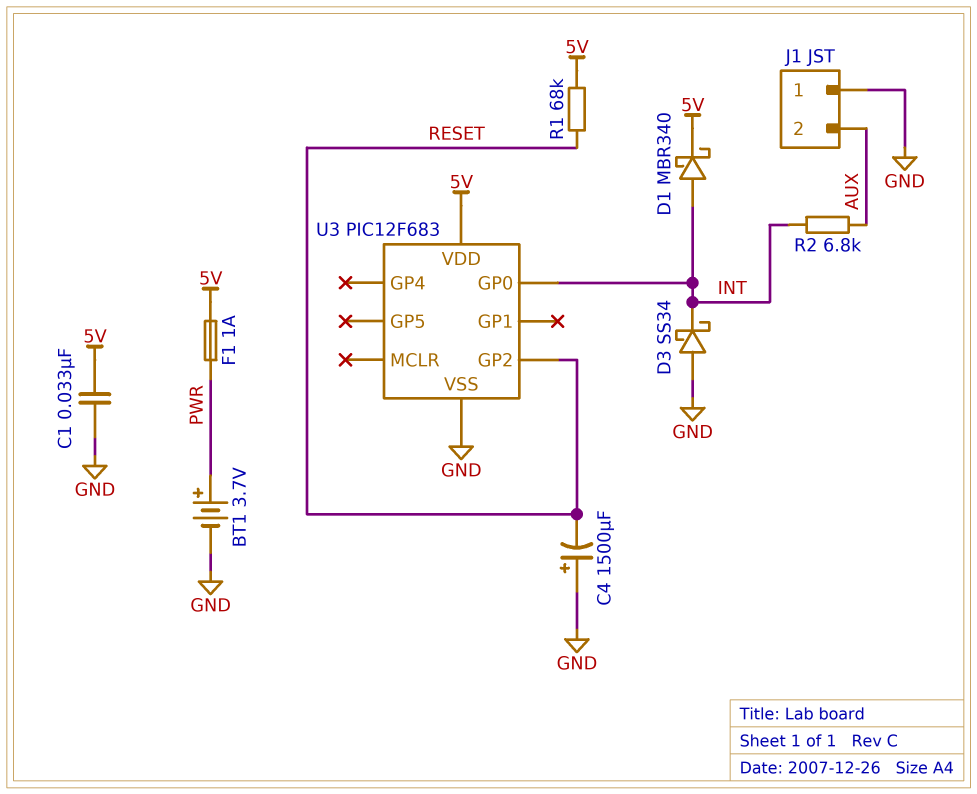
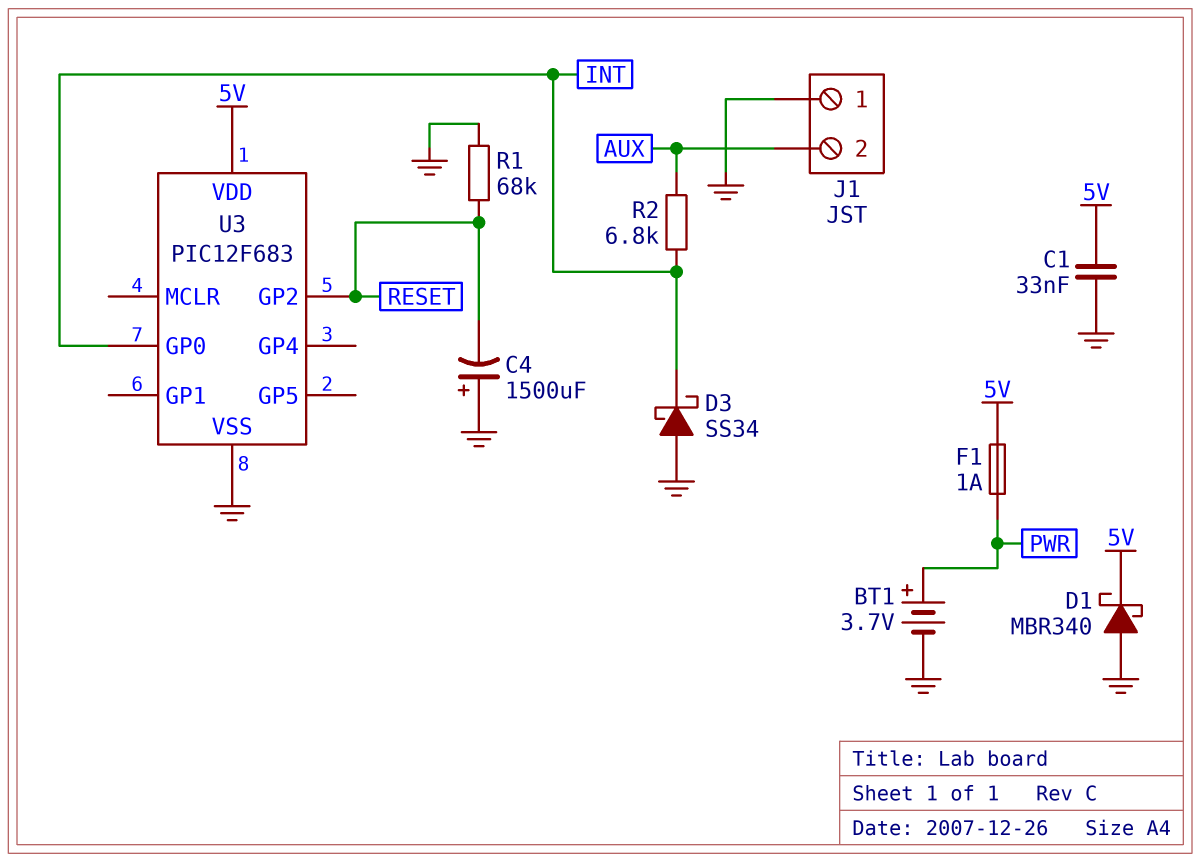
D1: schottky MBR340 (A INT, K 5V) -> schottky MBR340 (A GND, K 5V)
R1: 68k (5V, RESET) -> 68k (GND, RESET)

